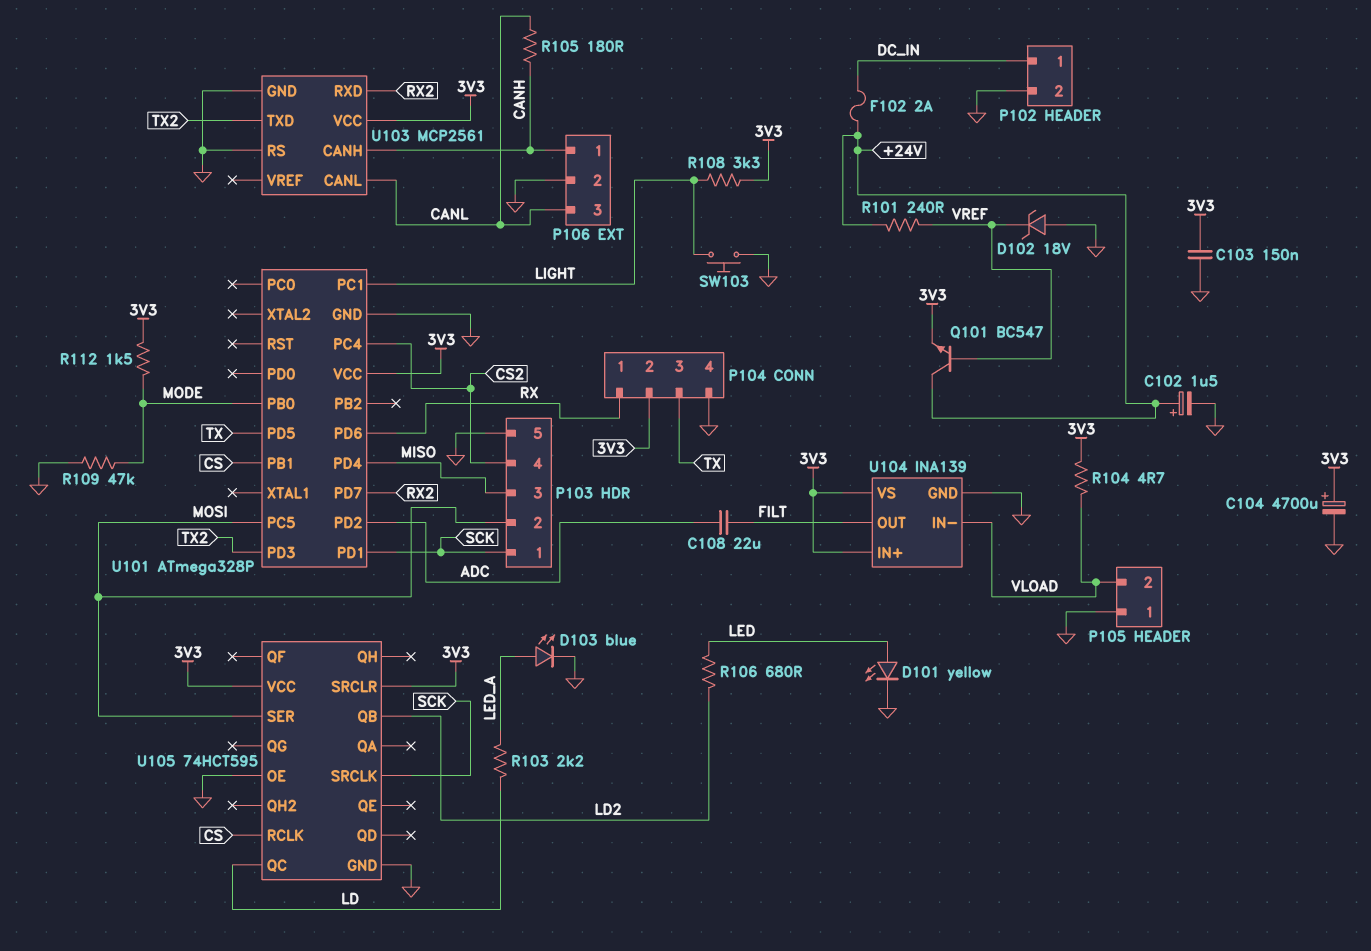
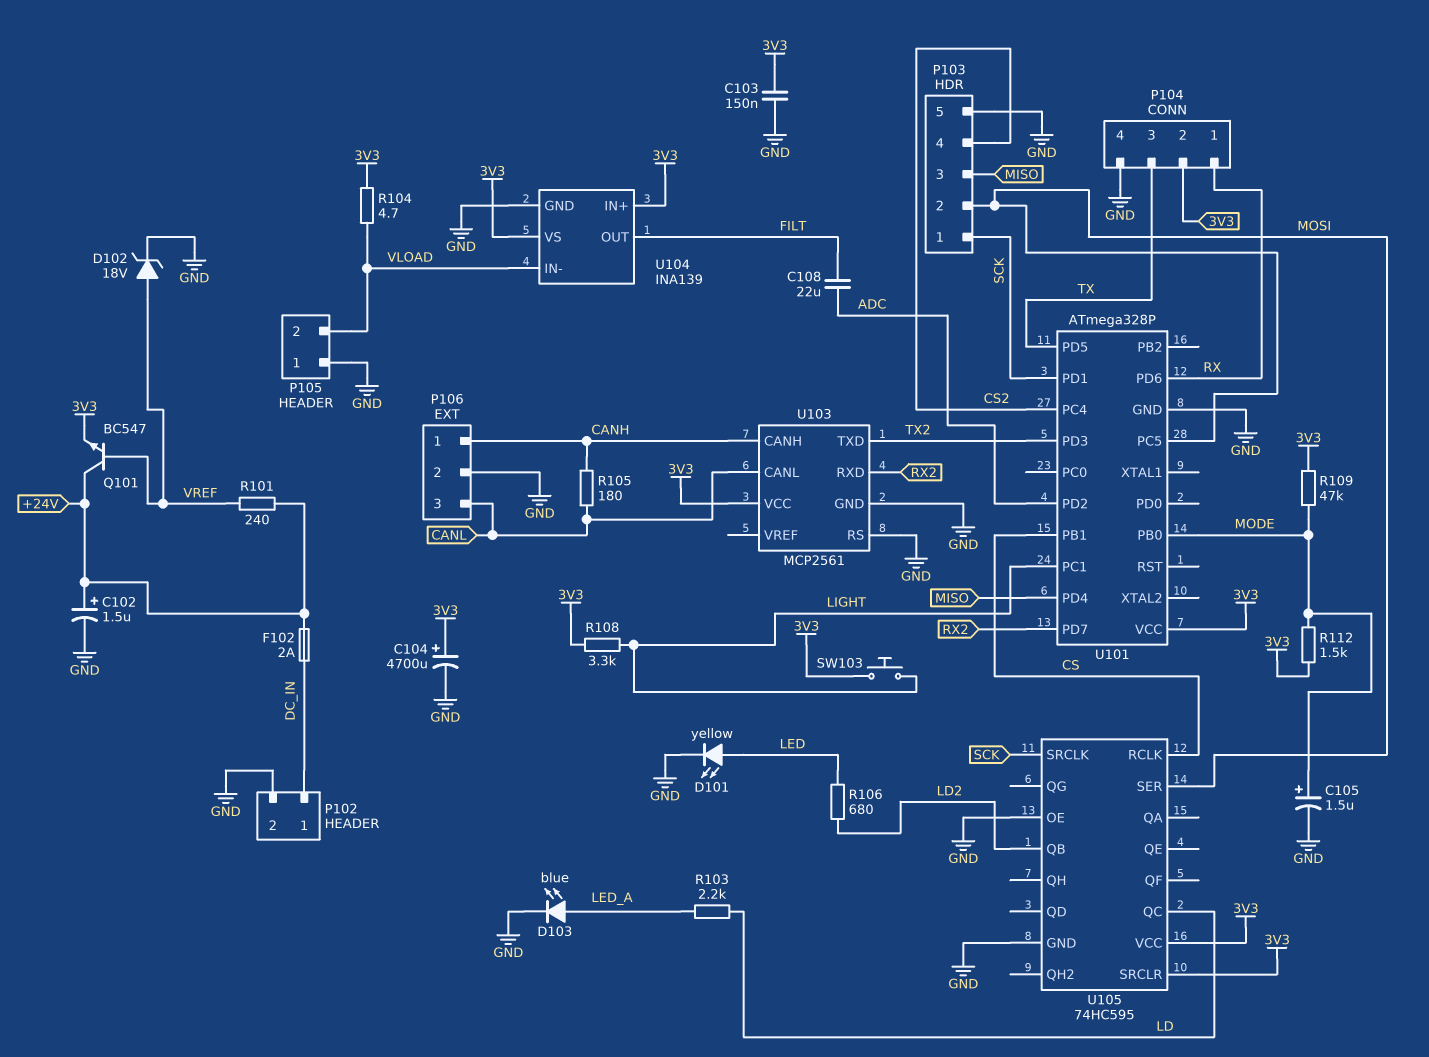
C105: none -> 1.5uF (plus MODE, minus GND)
D102: zener 18V (A GND, K VREF) -> zener 18V (A VREF, K GND)
R109: 47k (GND, MODE) -> 47k (3V3, MODE)
SW103: button (GND, LIGHT) -> button (3V3, LIGHT)
U105: 74HCT595 -> 74HC595

